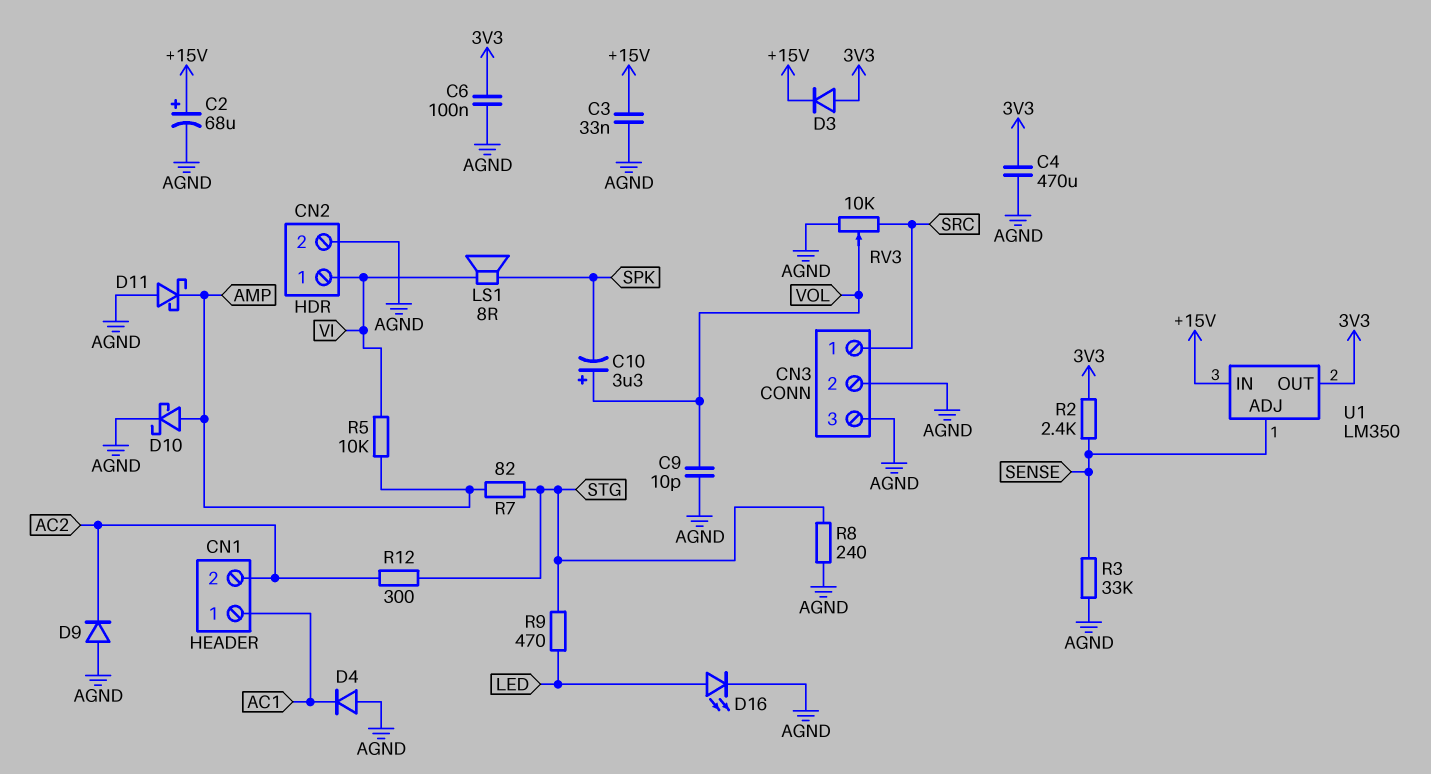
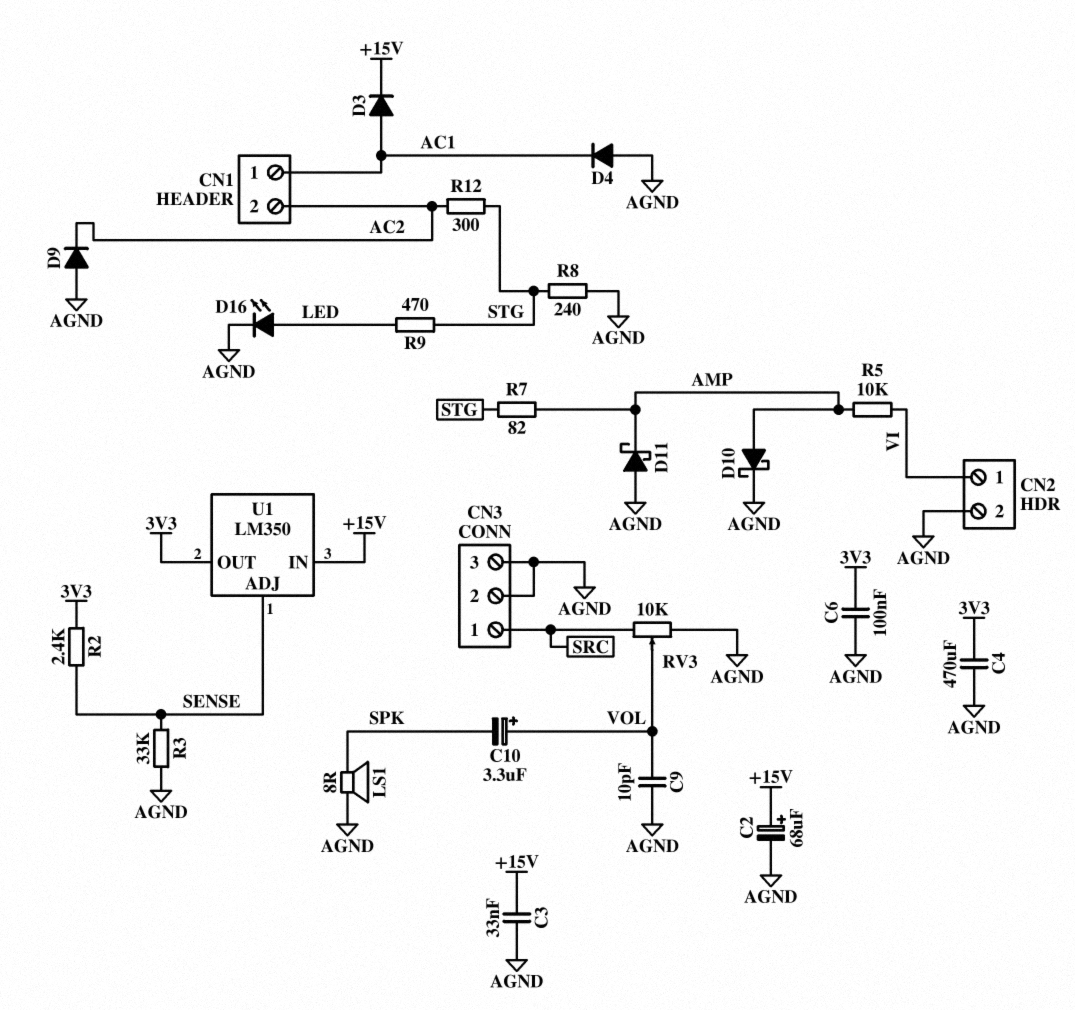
D3: diode (A 3V3, K +15V) -> diode (A AC1, K +15V)
LS1: speaker 8R (SPK, VI) -> speaker 8R (AGND, SPK)

